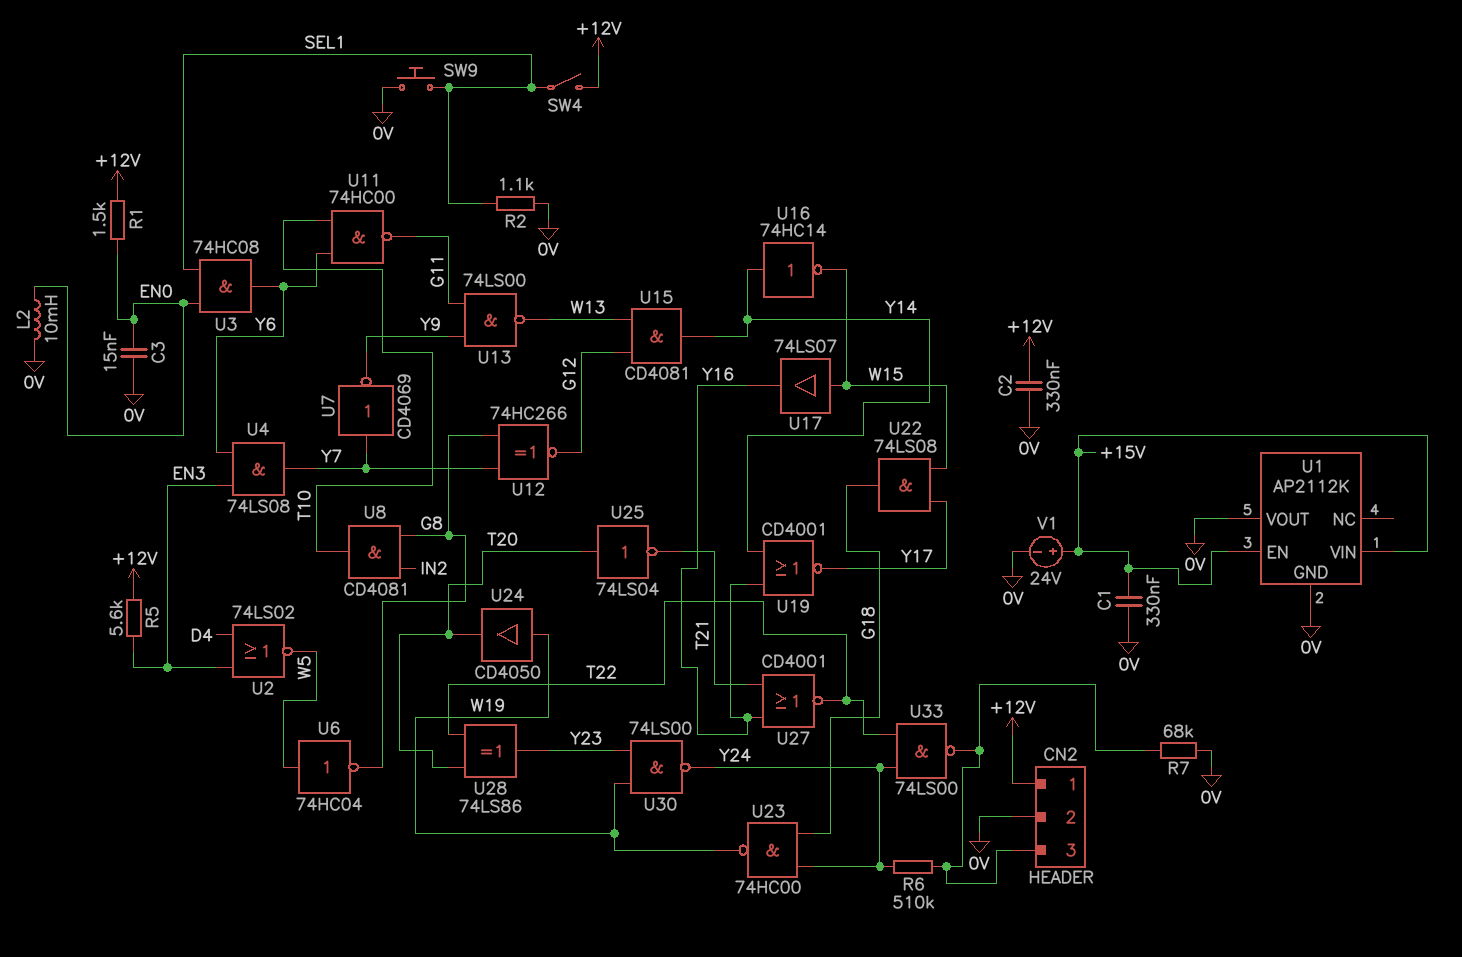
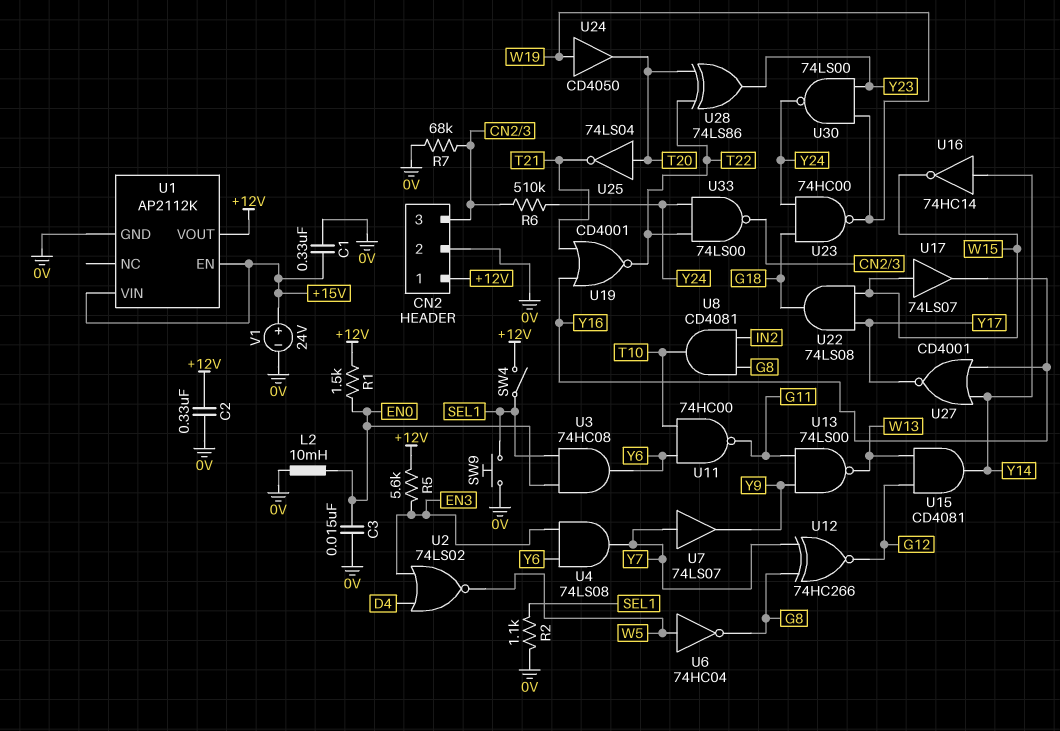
U1 pin VOUT: 0V -> +12V
U7: NOT CD4069 (in Y7, out Y9) -> buffer 74LS07 (in Y7, out Y9)
U19: NOR CD4001 (in Y14, in Y16, out Y17) -> NOR CD4001 (in T21, in Y16, out T22)
U27: NOR CD4001 (in T21, in Y16, out T22) -> NOR CD4001 (in Y14, in Y16, out Y17)

